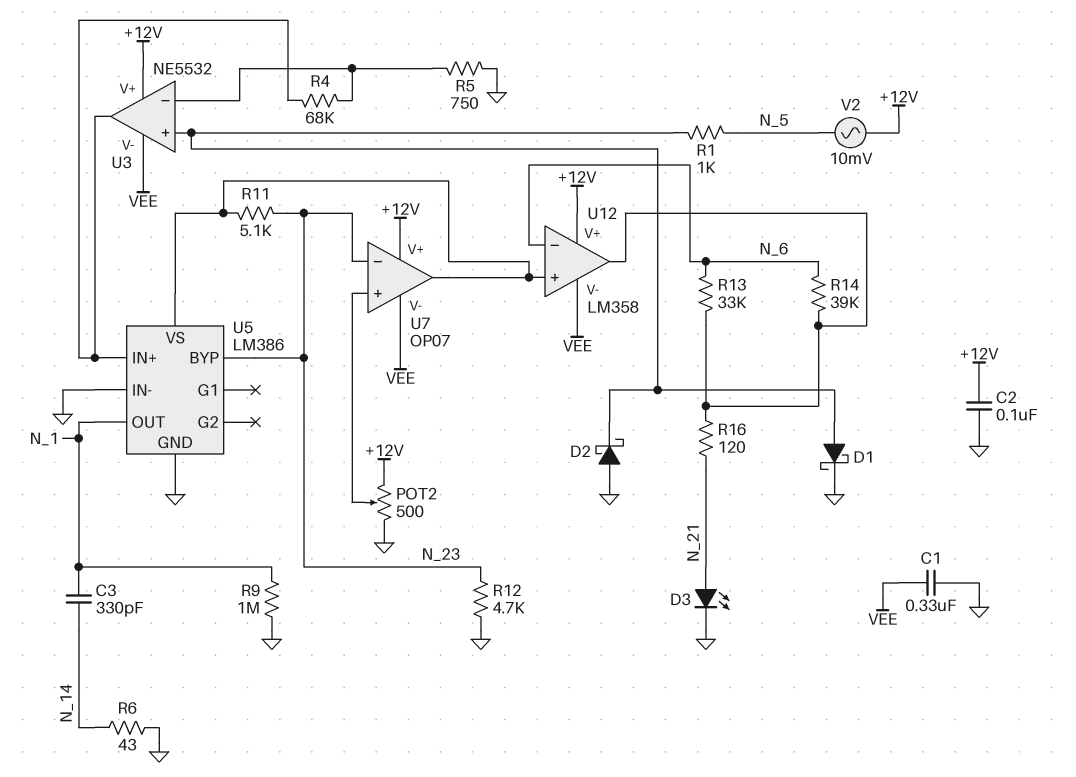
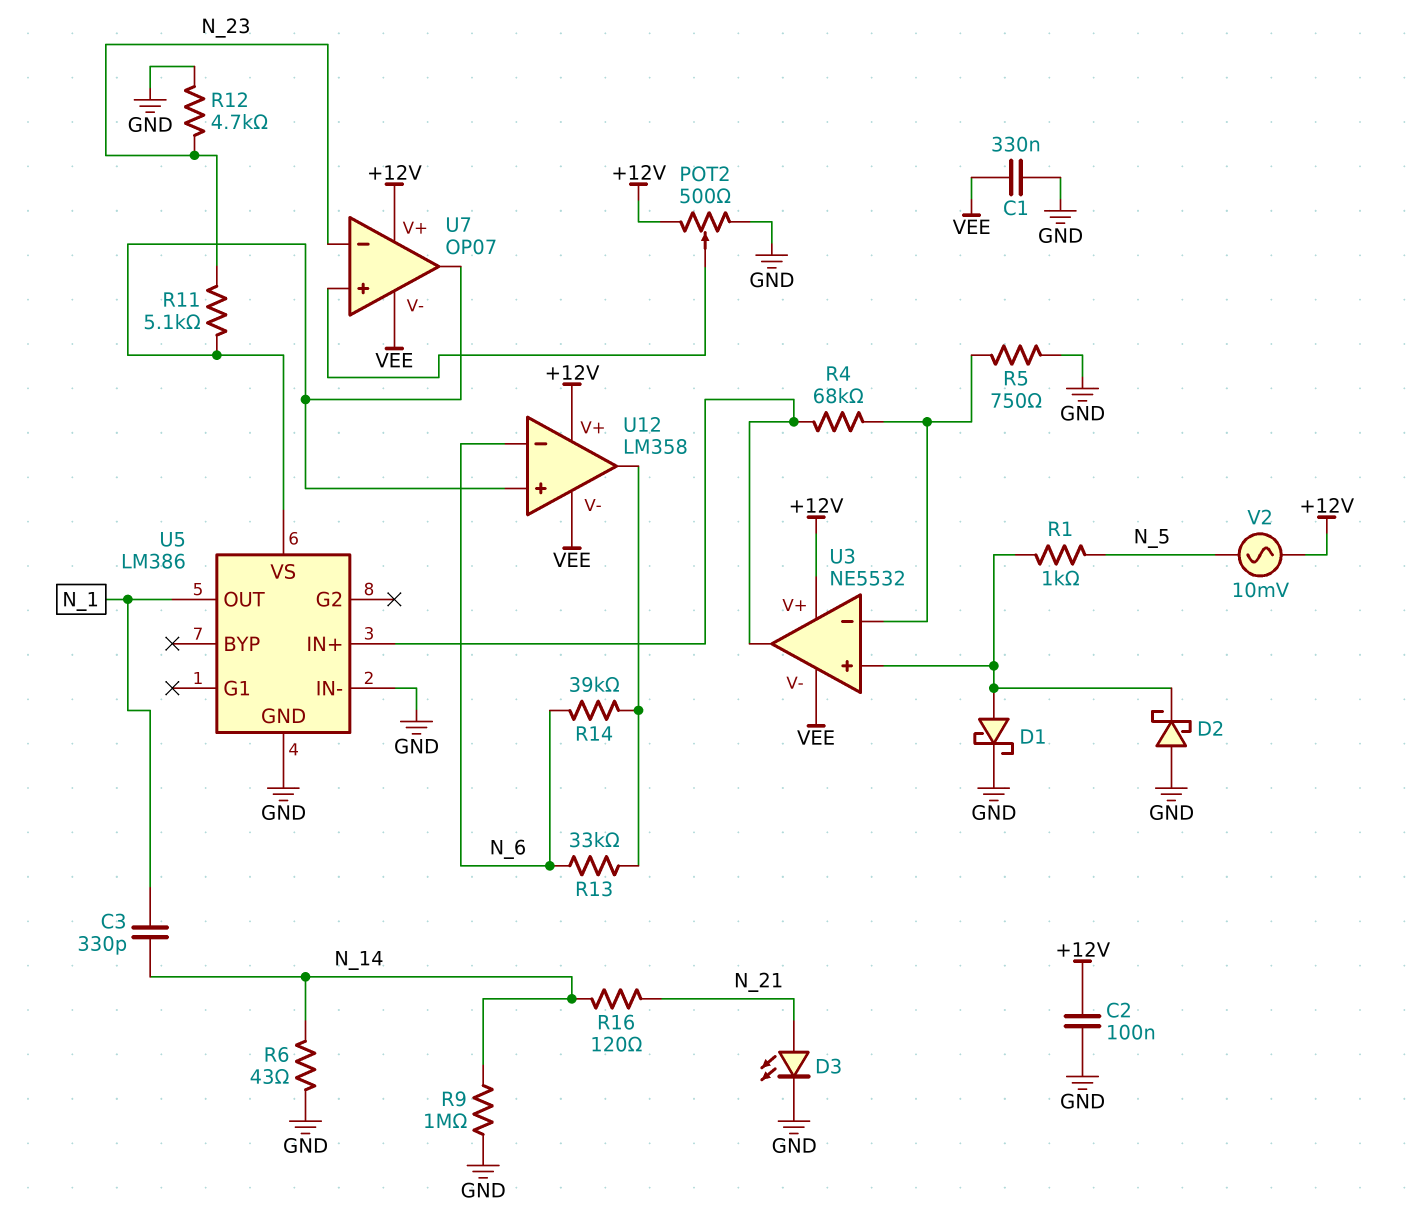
R9: 1M (GND, N_1) -> 1M (GND, N_14)
R16: 120 (N_21, U12/out) -> 120 (N_14, N_21)
U5 pin BYP: N_23 -> none

